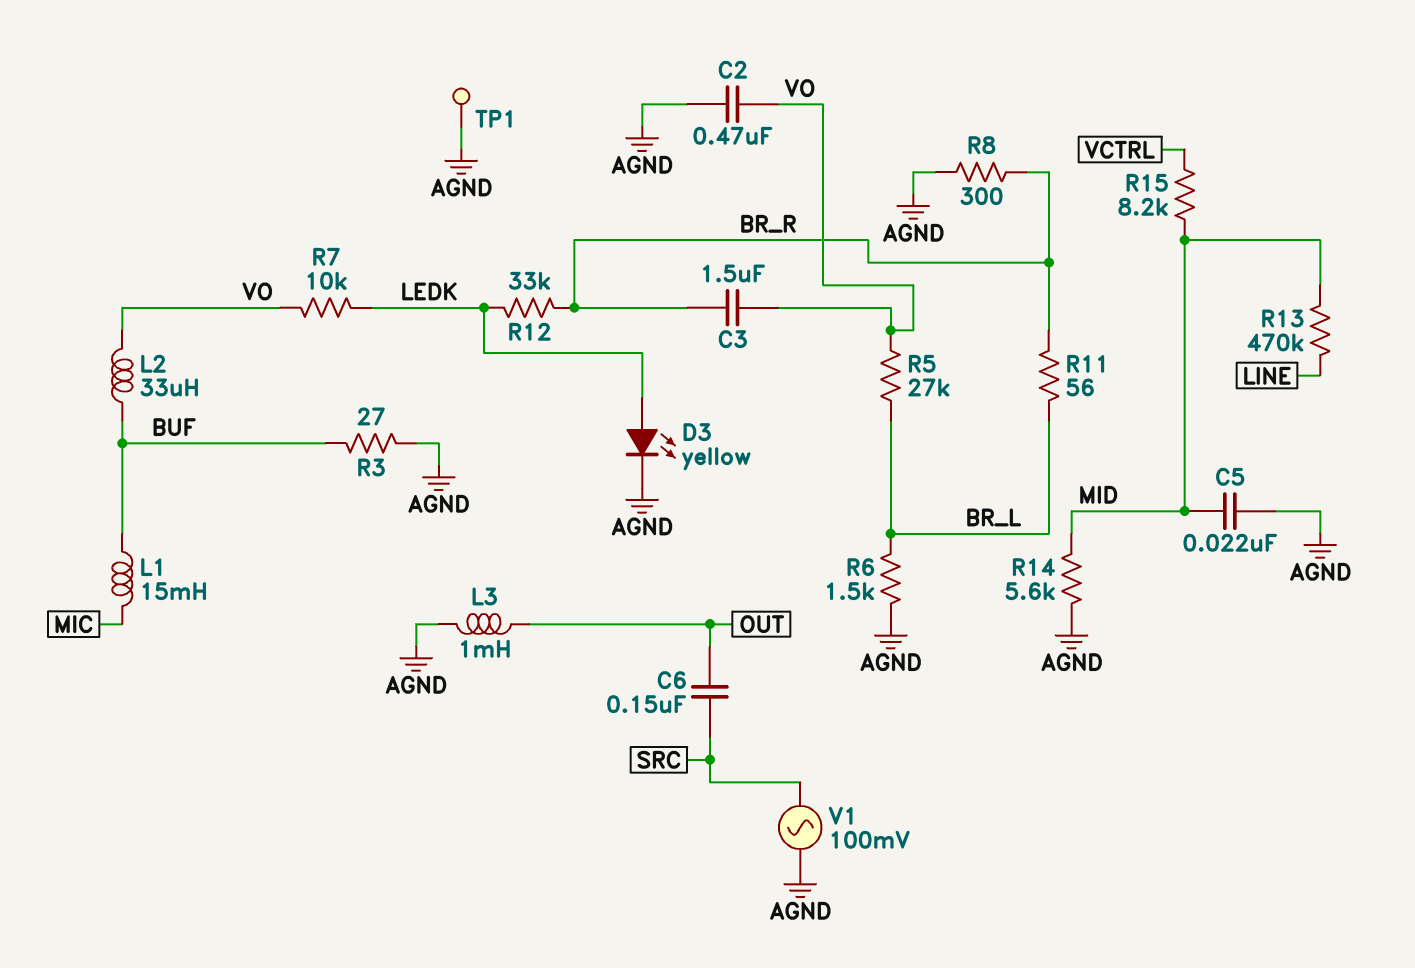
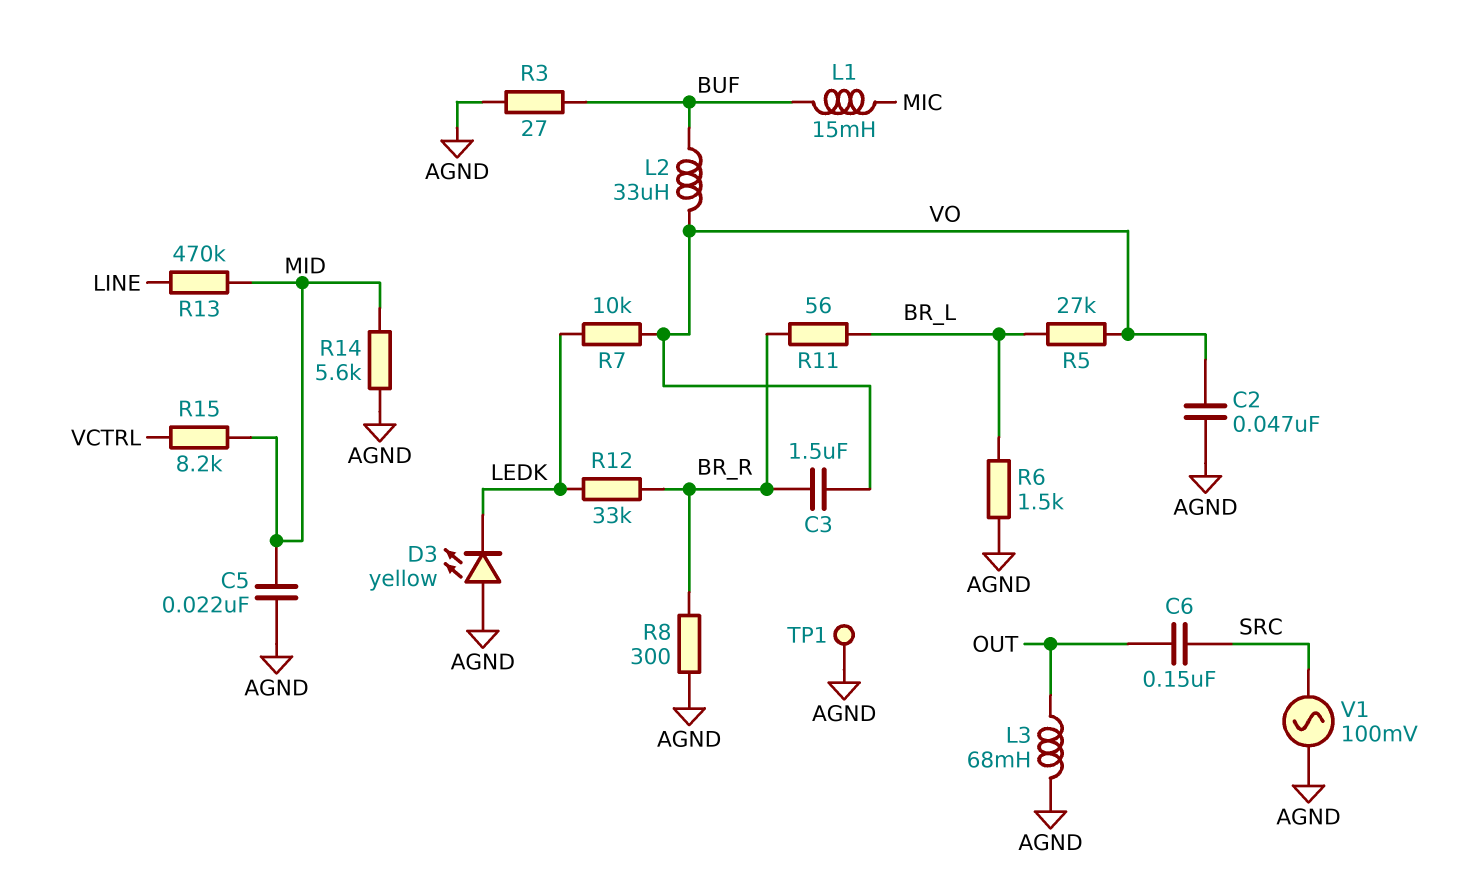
C2: 470nF (AGND, VO) -> 47nF (AGND, VO)
D3: LED yellow (A LEDK, K AGND) -> LED yellow (A AGND, K LEDK)
L3: 1mH (AGND, OUT) -> 68mH (AGND, OUT)

